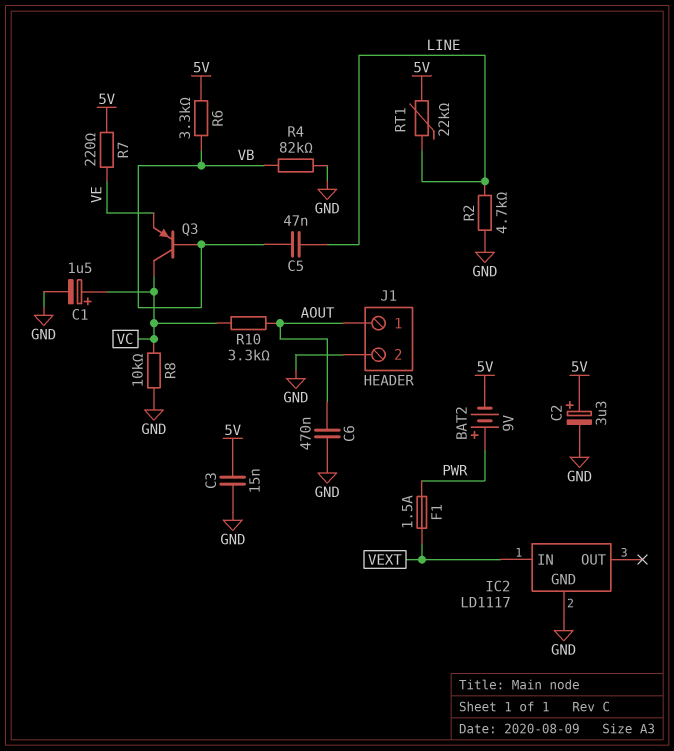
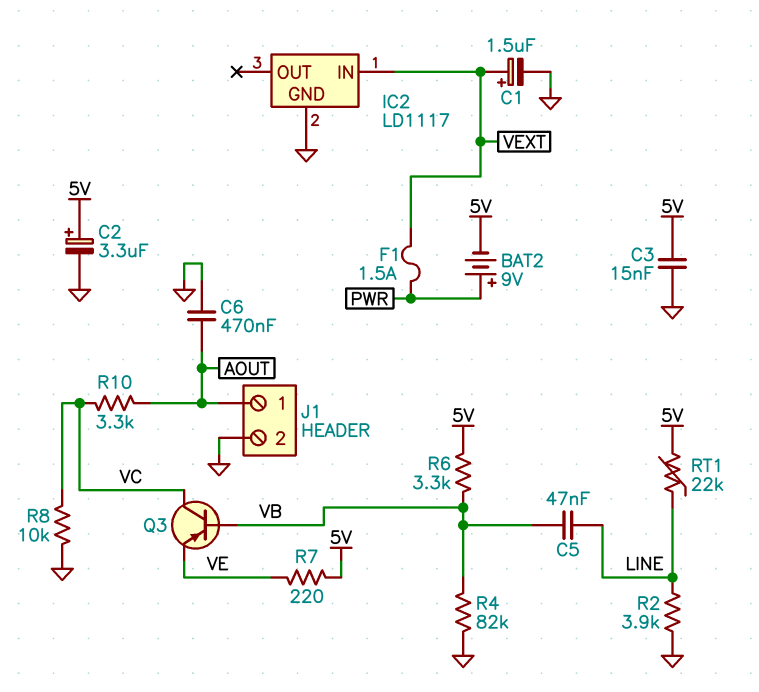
C1: 1.5uF (plus VC, minus GND) -> 1.5uF (plus VEXT, minus GND)
R2: 4.7k (GND, LINE) -> 3.9k (GND, LINE)

